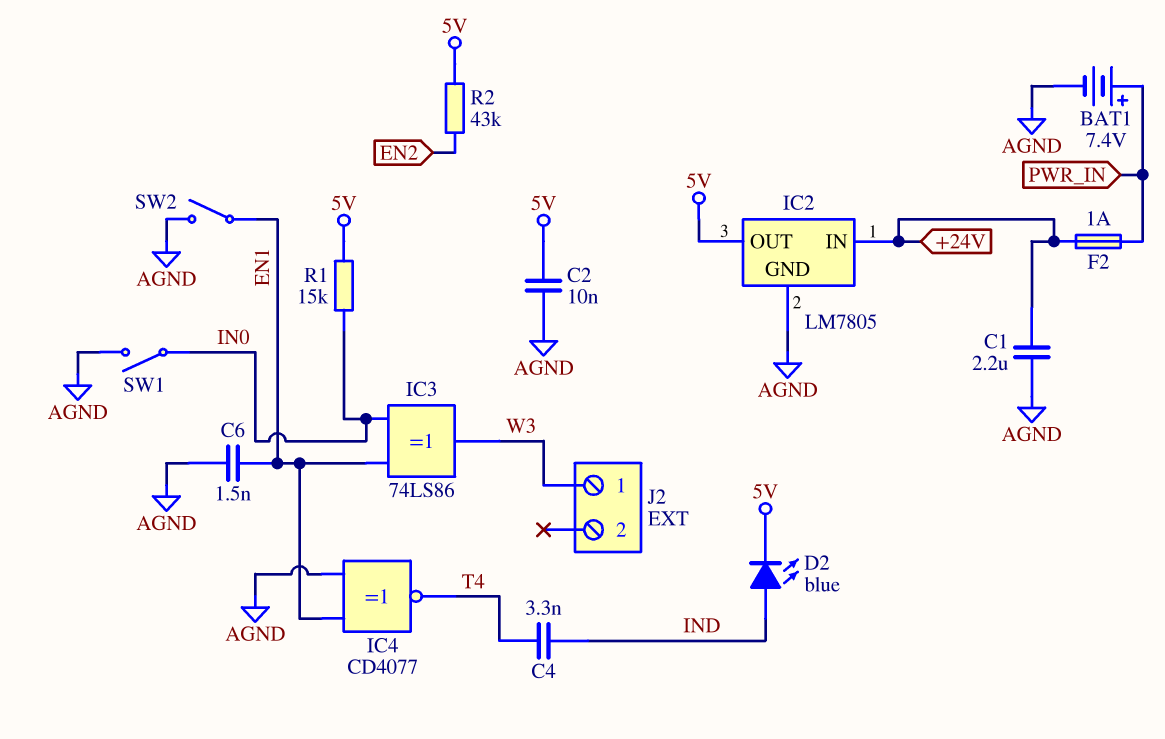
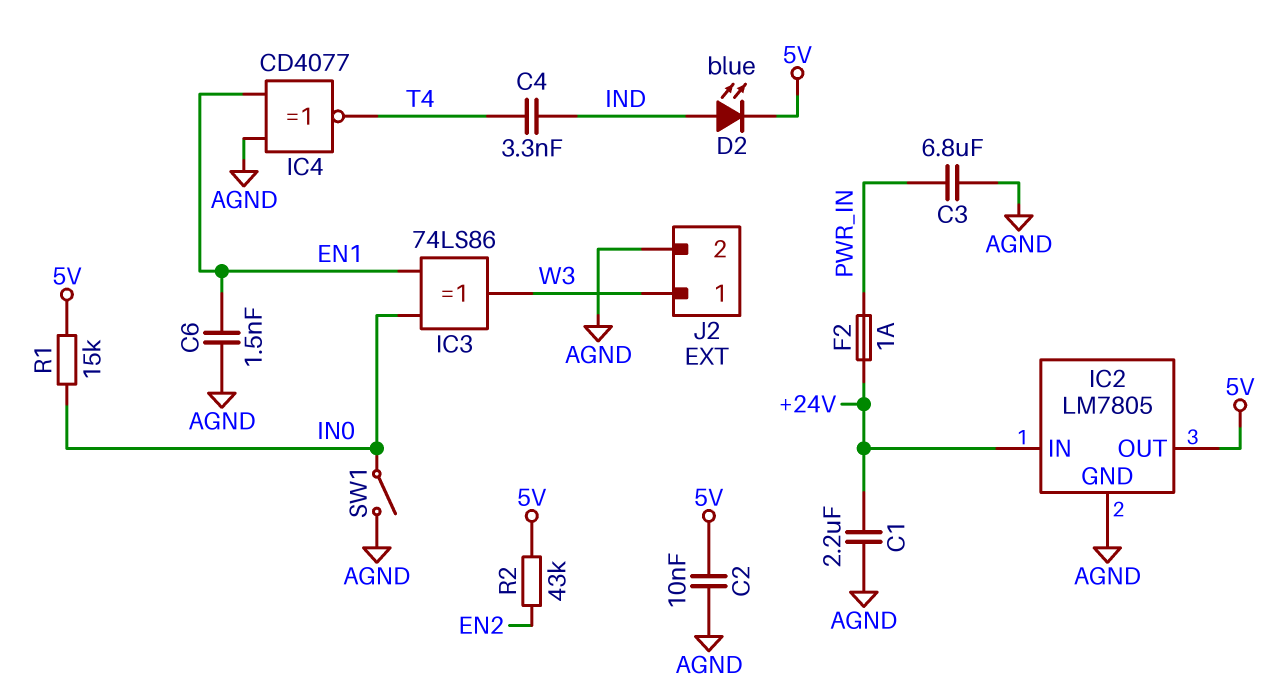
BAT1: 7.4V (plus PWR_IN, minus AGND) -> none
C3: none -> 6.8uF (AGND, PWR_IN)
J2 pin 2: none -> AGND
SW2: switch (AGND, EN1) -> none

